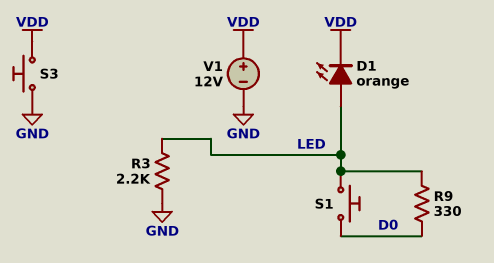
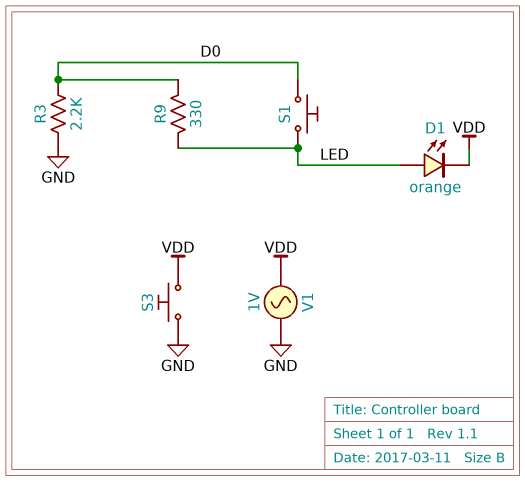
R3: 2.2k (GND, LED) -> 2.2k (D0, GND)
V1: 12V (plus VDD, minus GND) -> AC 1V (GND, VDD)

